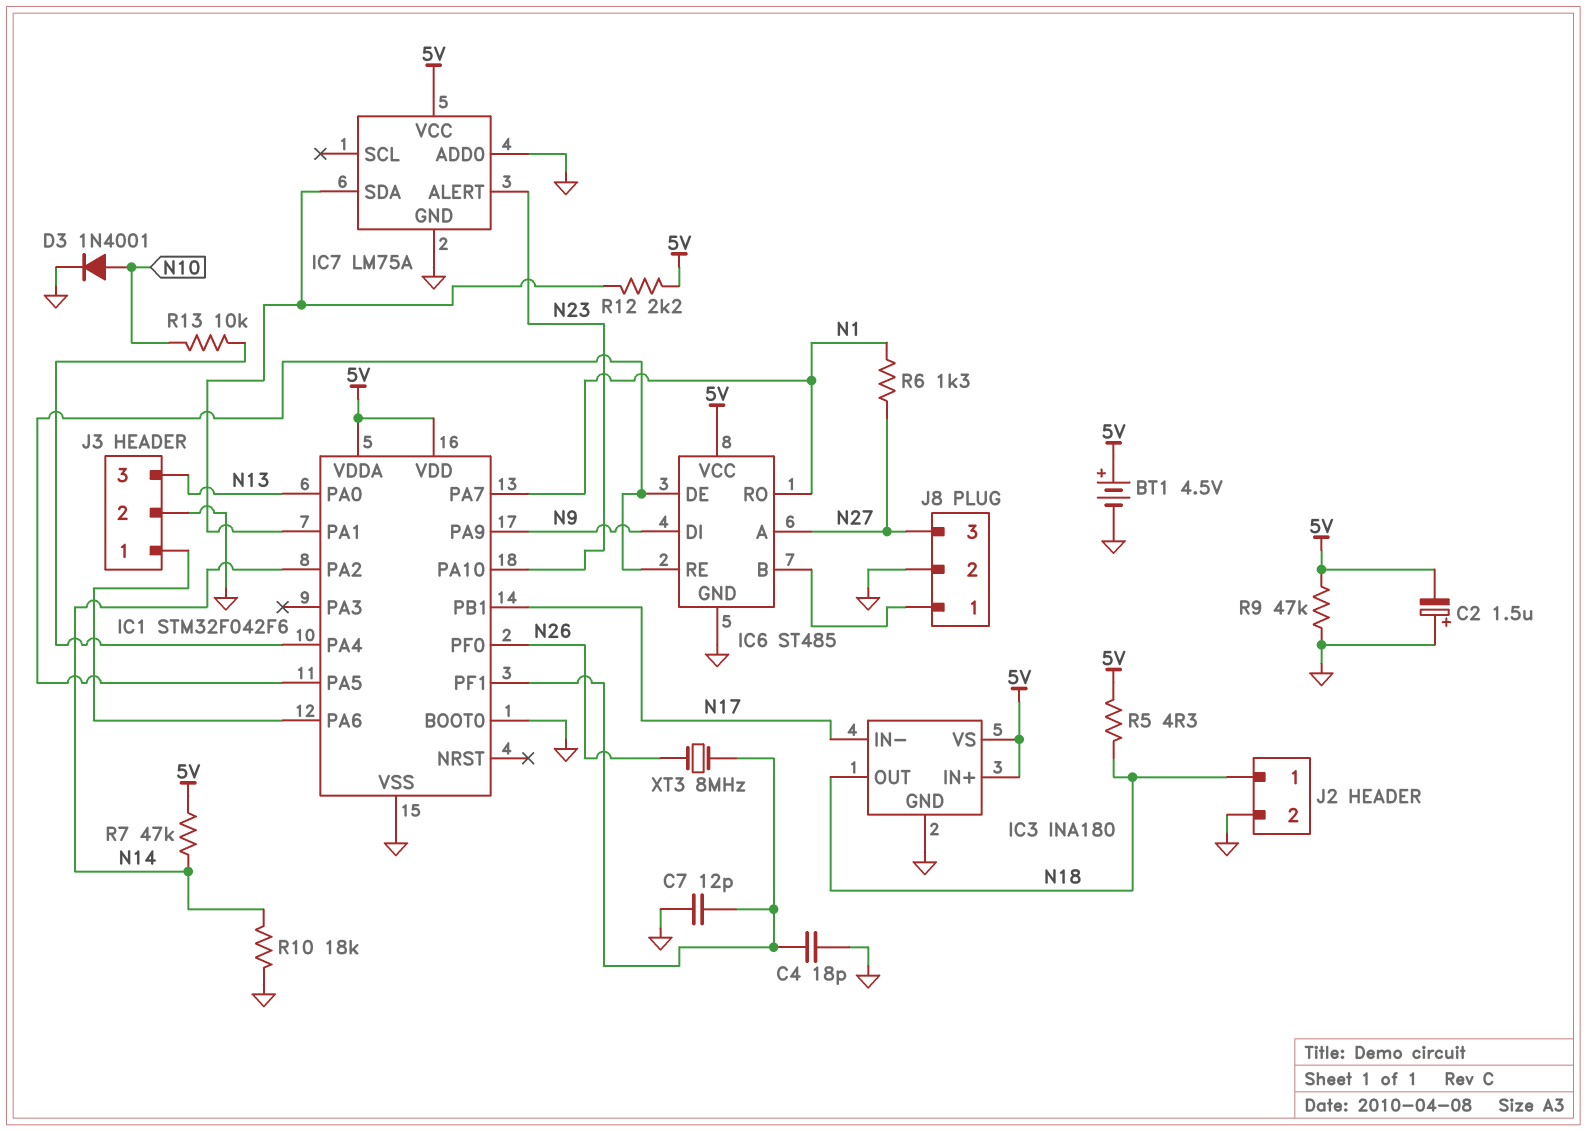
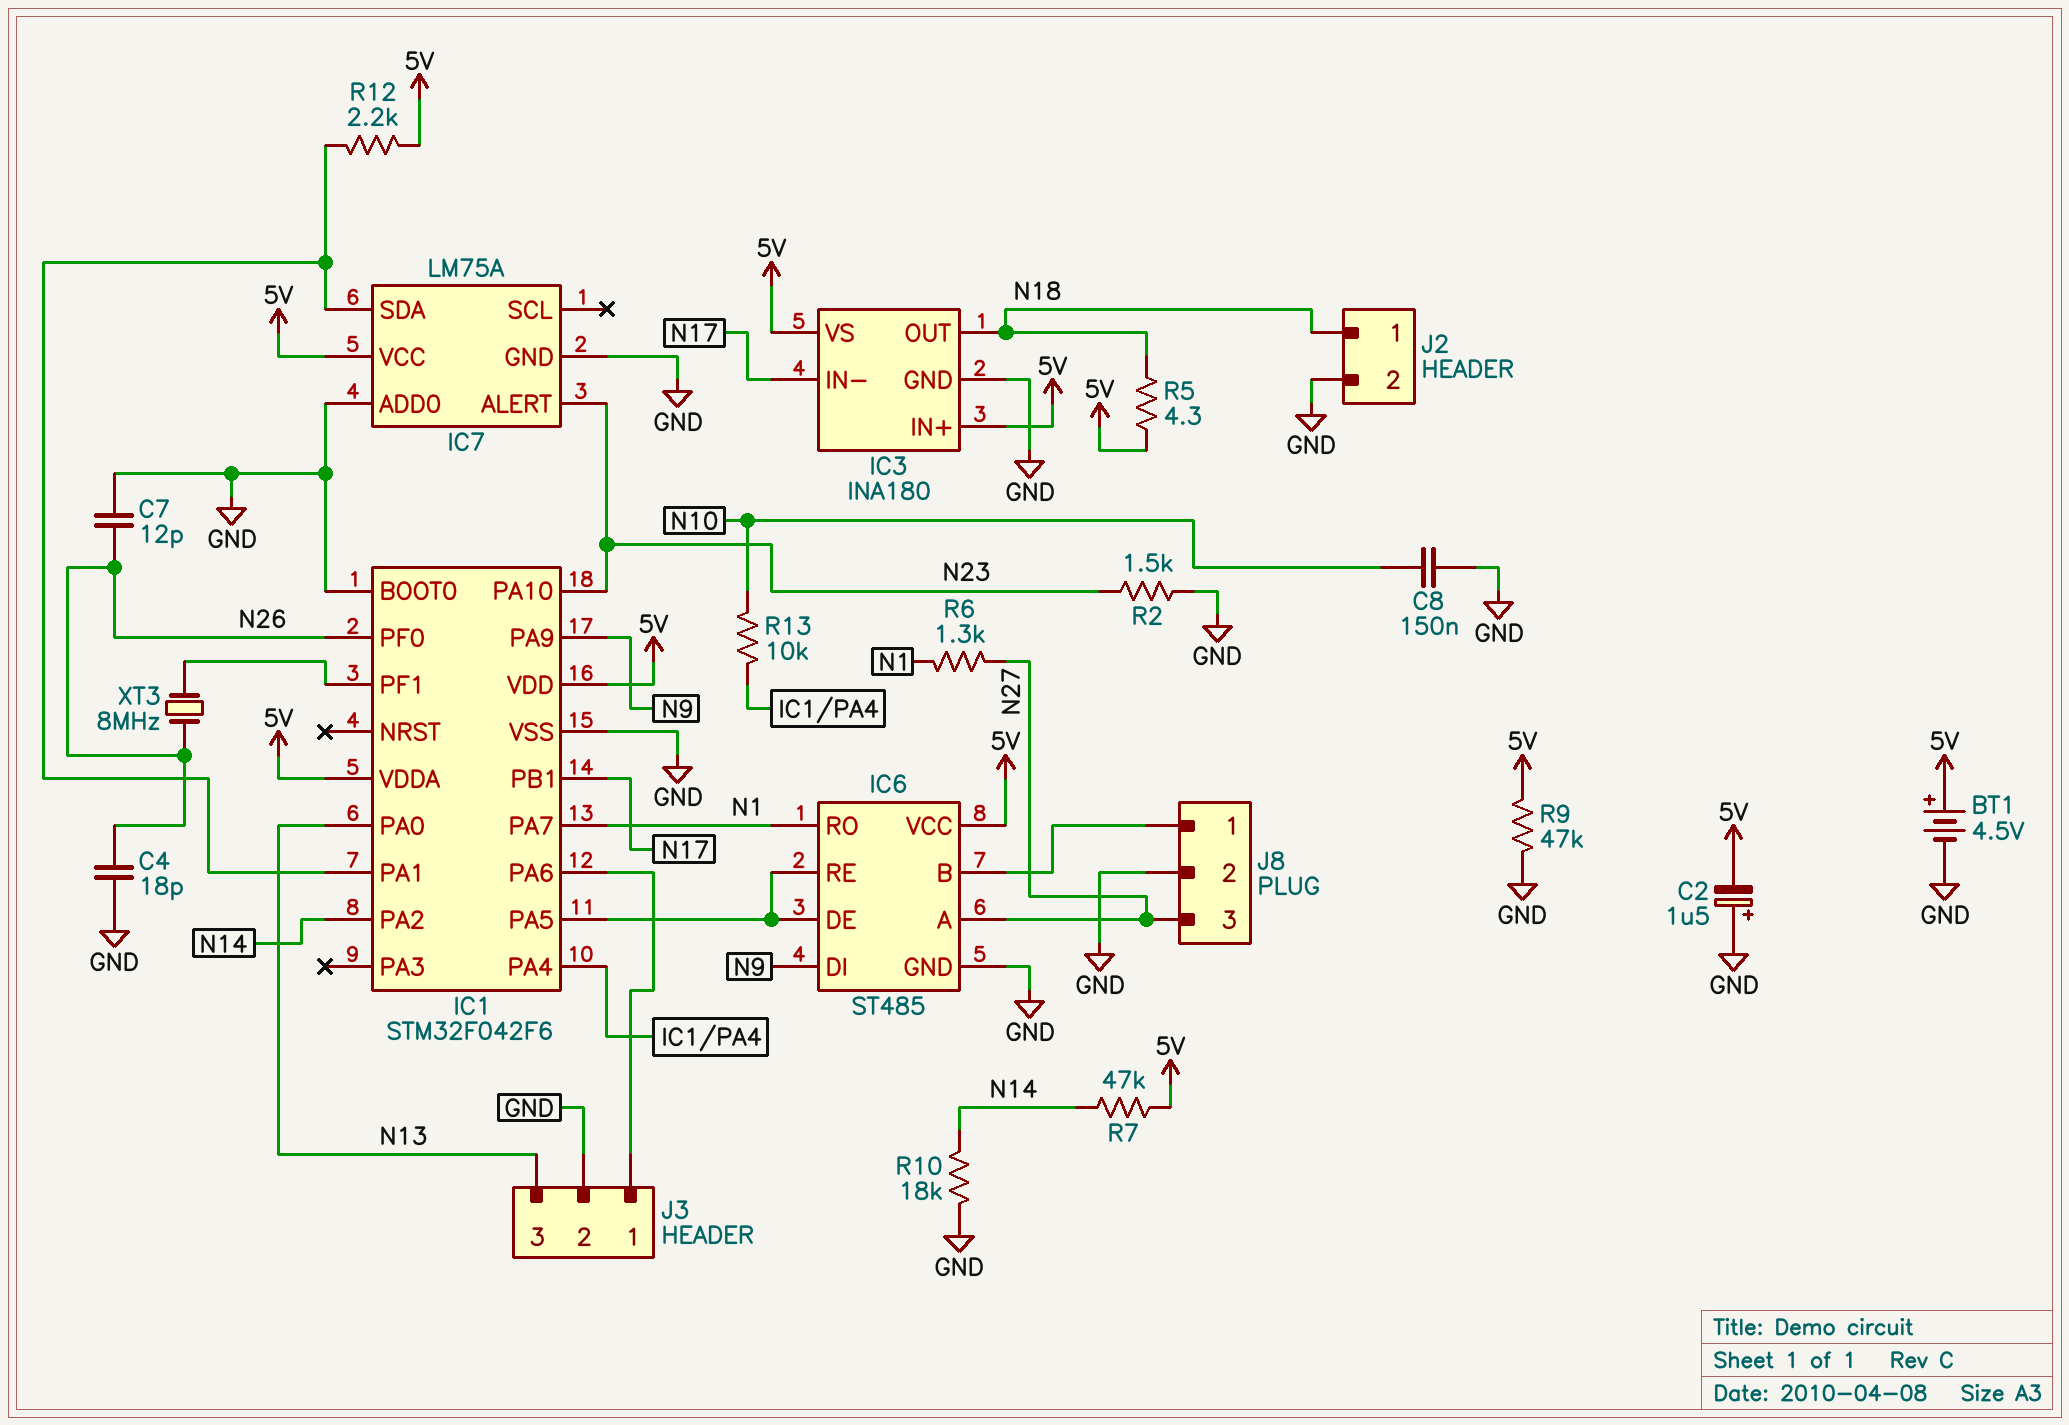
C4: 18pF (GND, IC1/PF1) -> 18pF (GND, N26)
C7: 12pF (GND, IC1/PF1) -> 12pF (GND, N26)
C8: none -> 150nF (GND, N10)
D3: diode 1N4001 (A N10, K GND) -> none
R2: none -> 1.5k (GND, N23)

